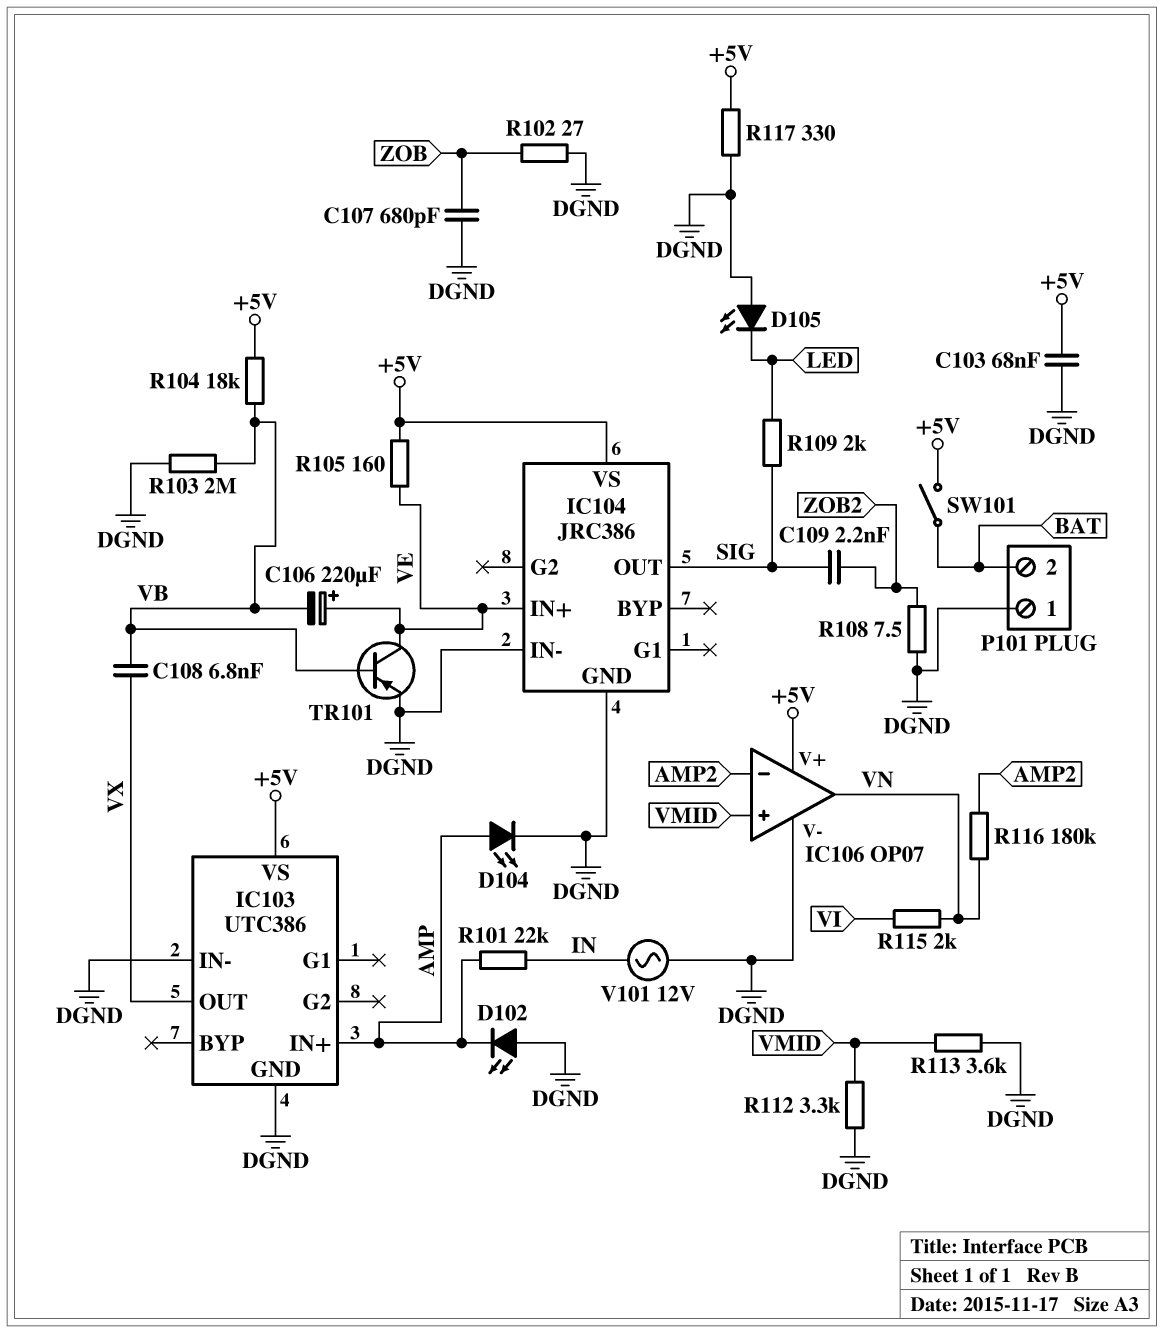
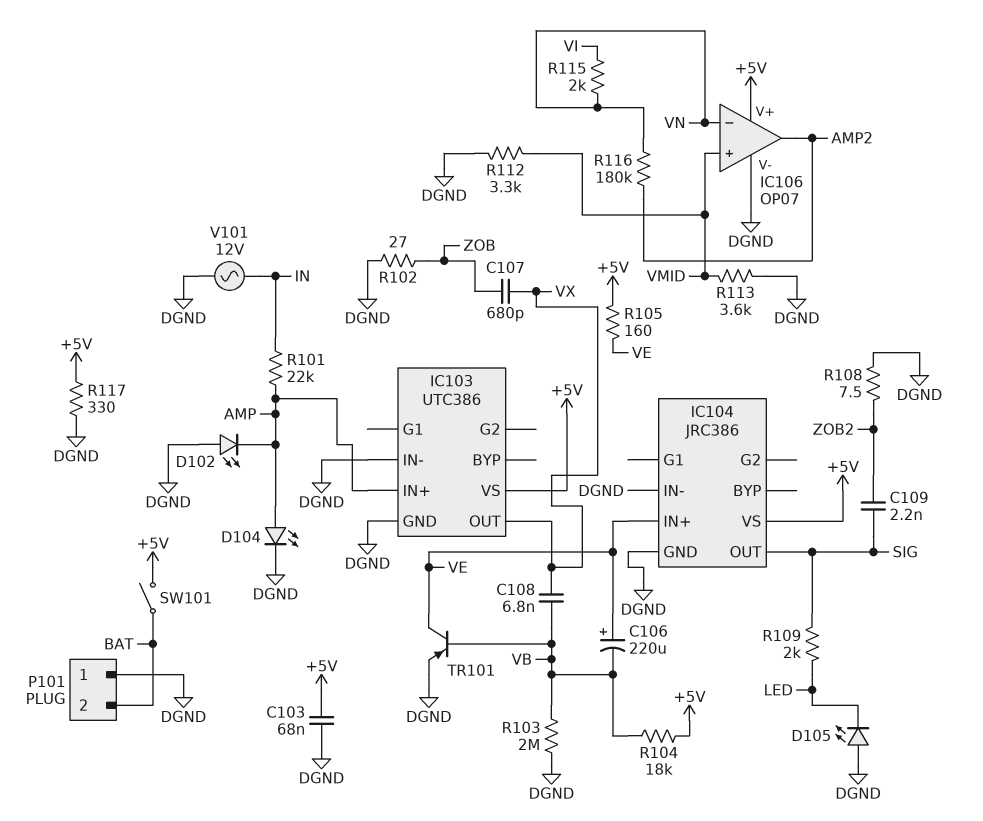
C107: 680pF (DGND, ZOB) -> 680pF (VX, ZOB)
IC106 pin in-: AMP2 -> VN
IC106 pin out: VN -> AMP2

